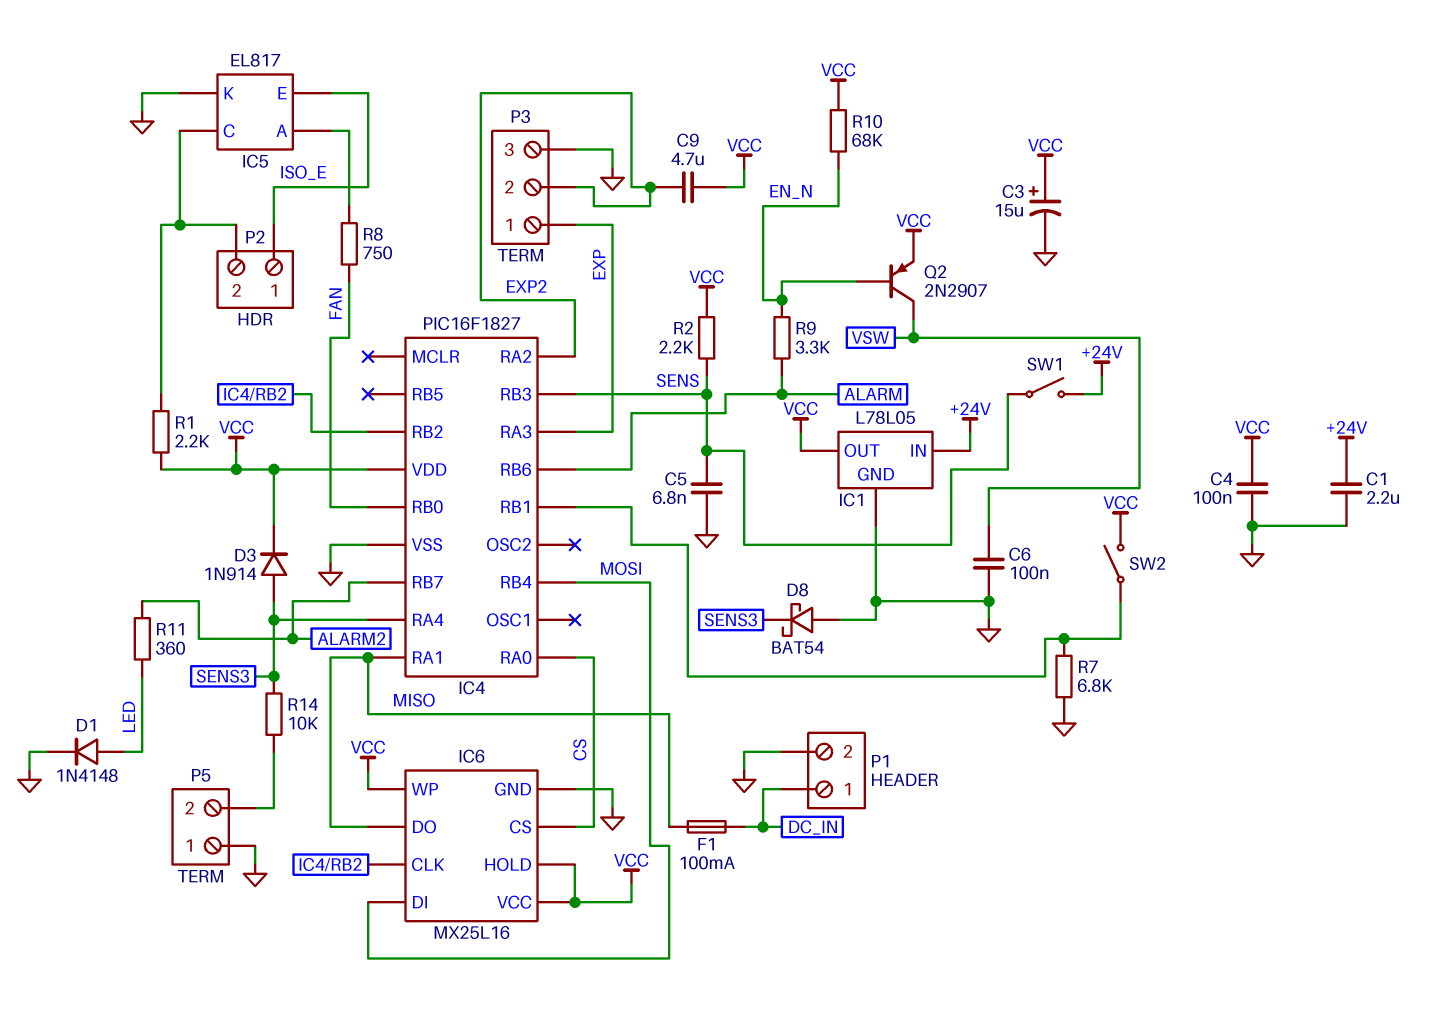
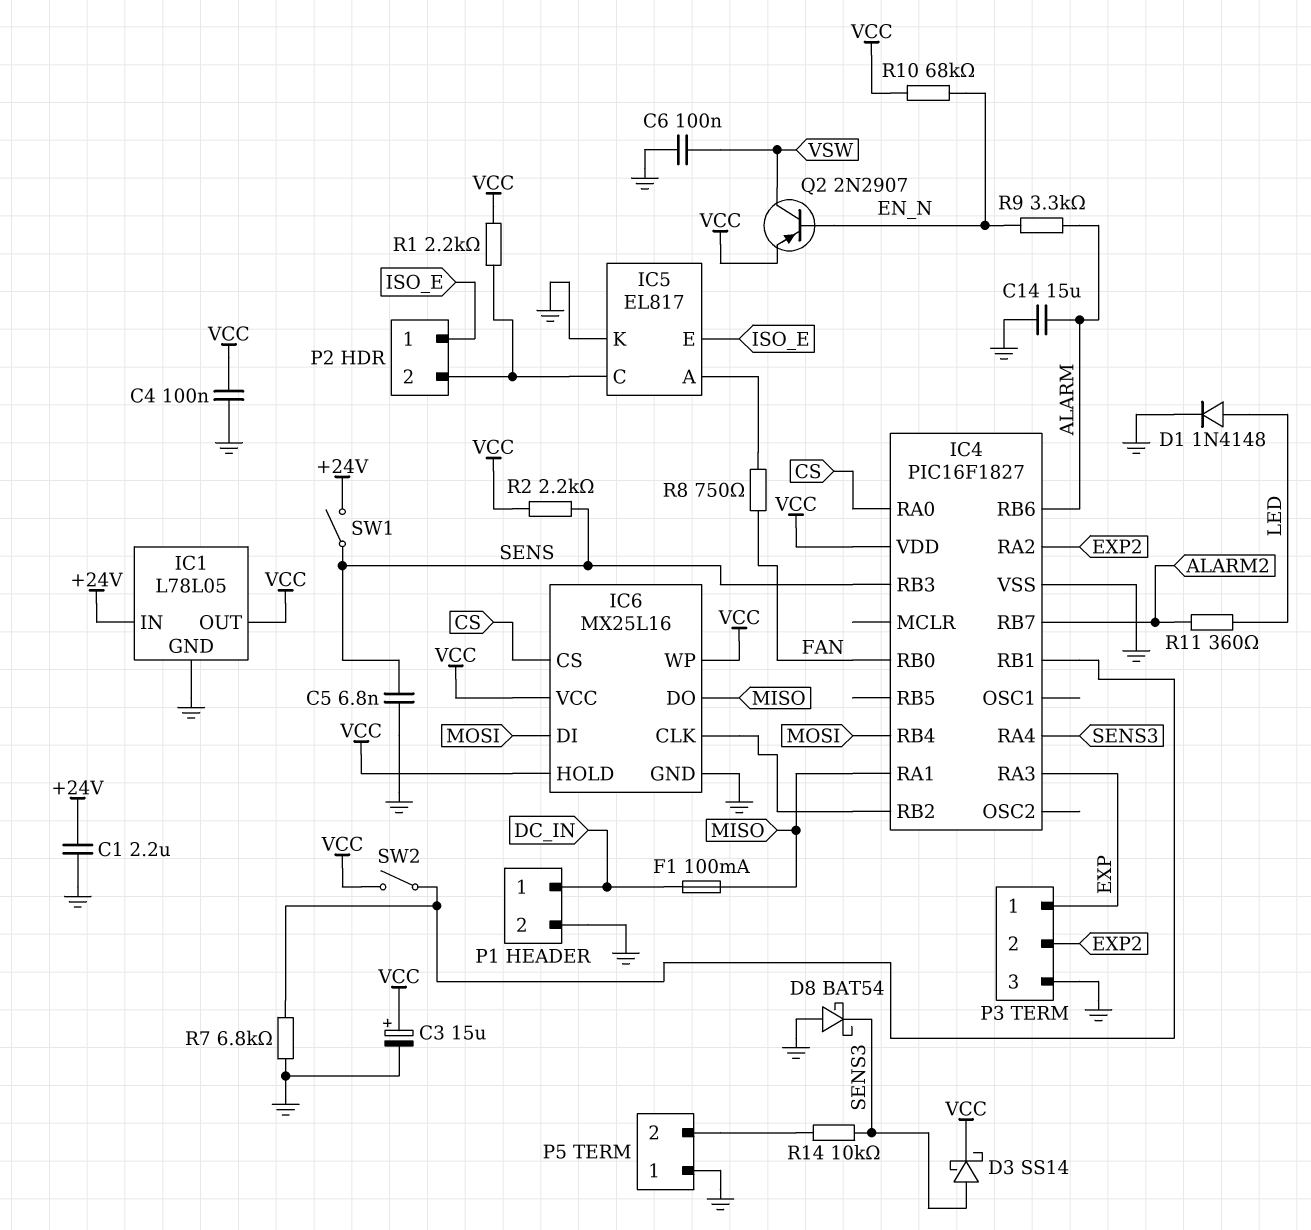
C9: 4.7uF (EXP2, VCC) -> none
C14: none -> 15uF (ALARM, GND)
D3: diode 1N914 (A SENS3, K VCC) -> schottky SS14 (A SENS3, K VCC)

